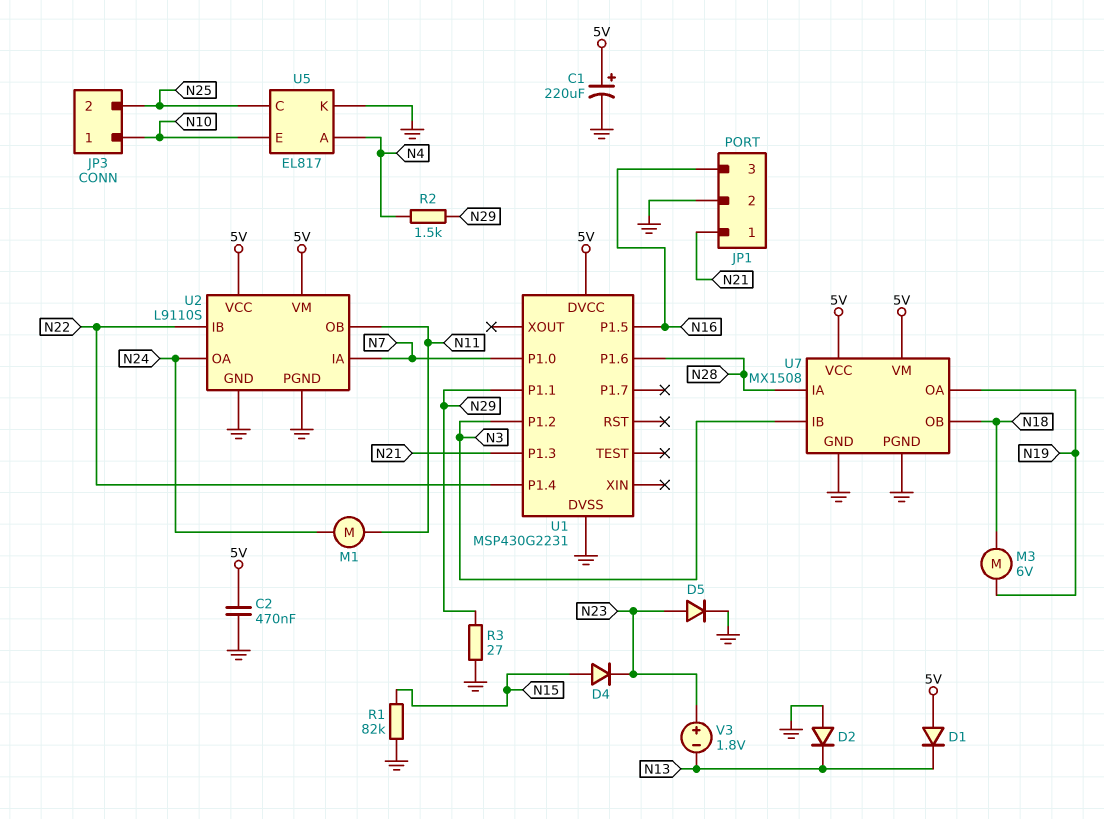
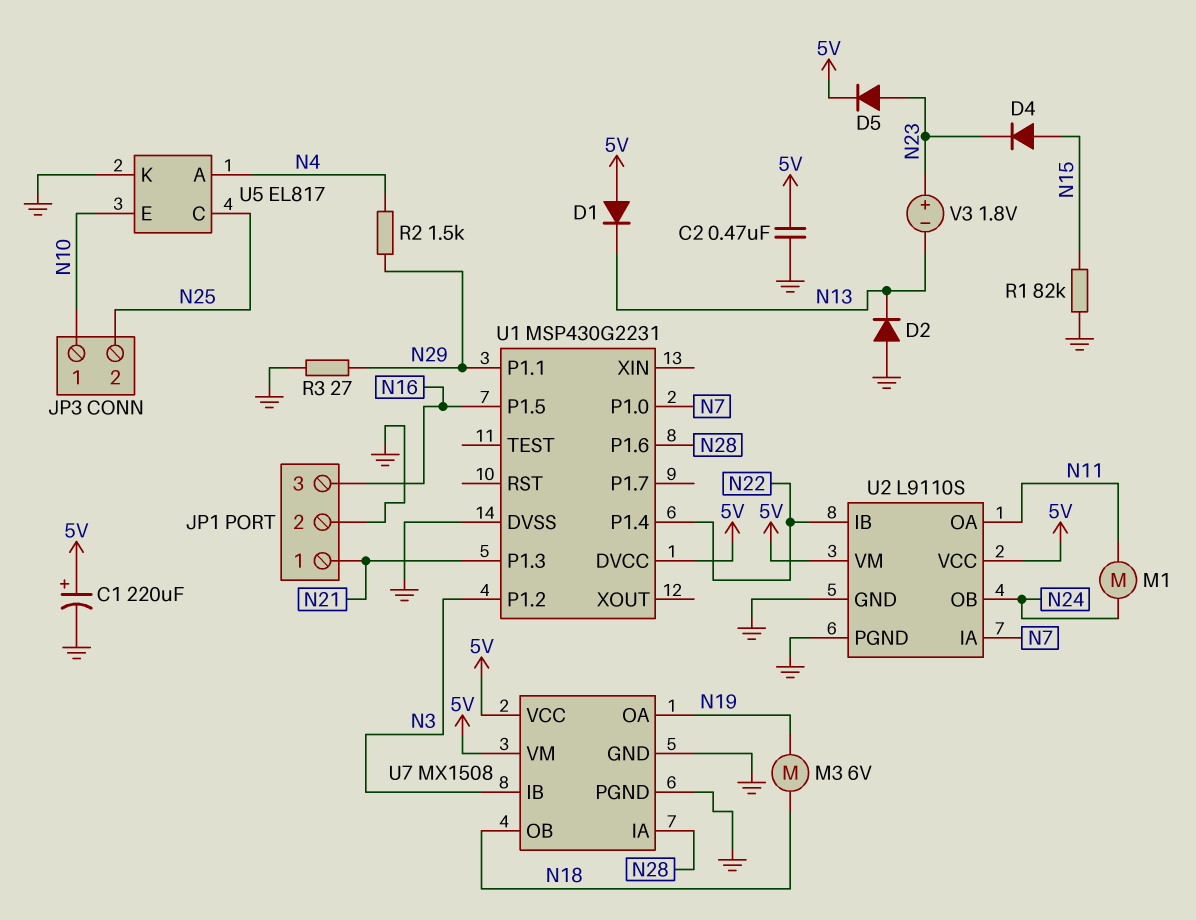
D5: diode (A N23, K GND) -> diode (A N23, K 5V)
U2 pin OA: N24 -> N11
U2 pin OB: N11 -> N24

